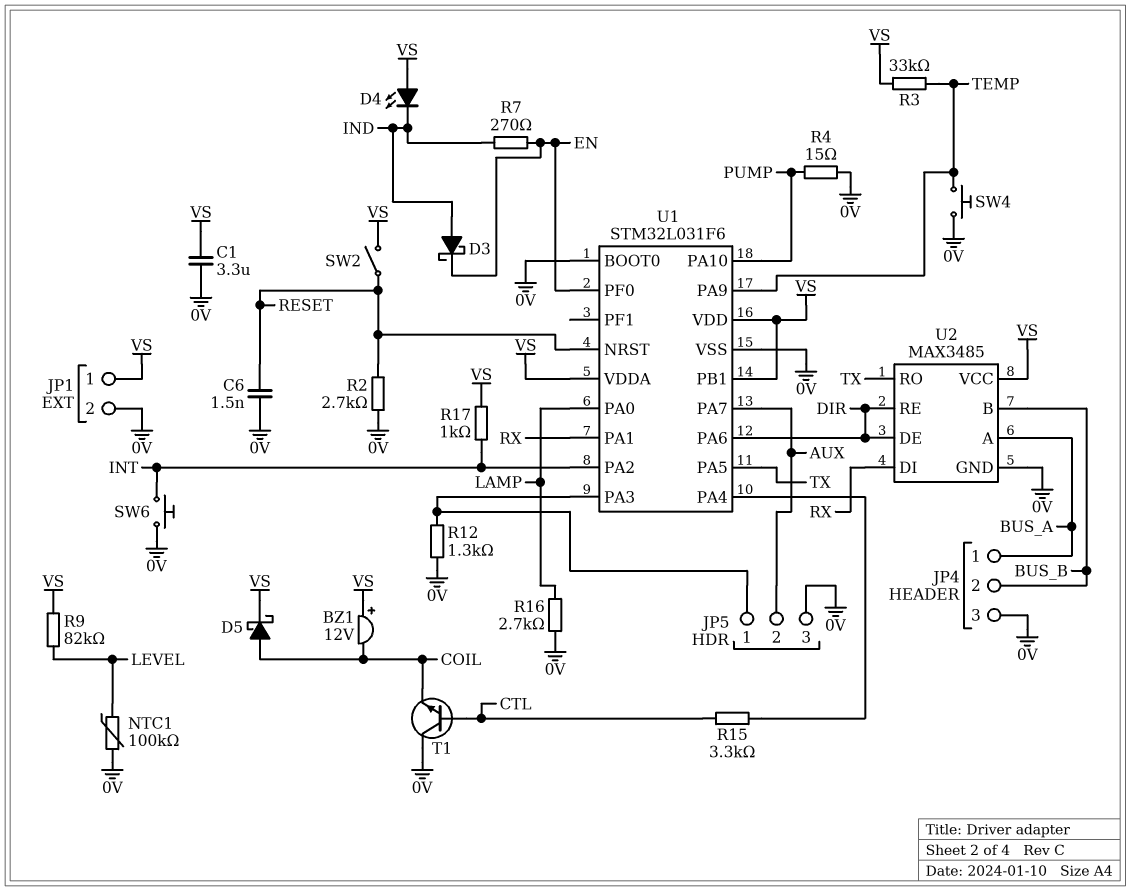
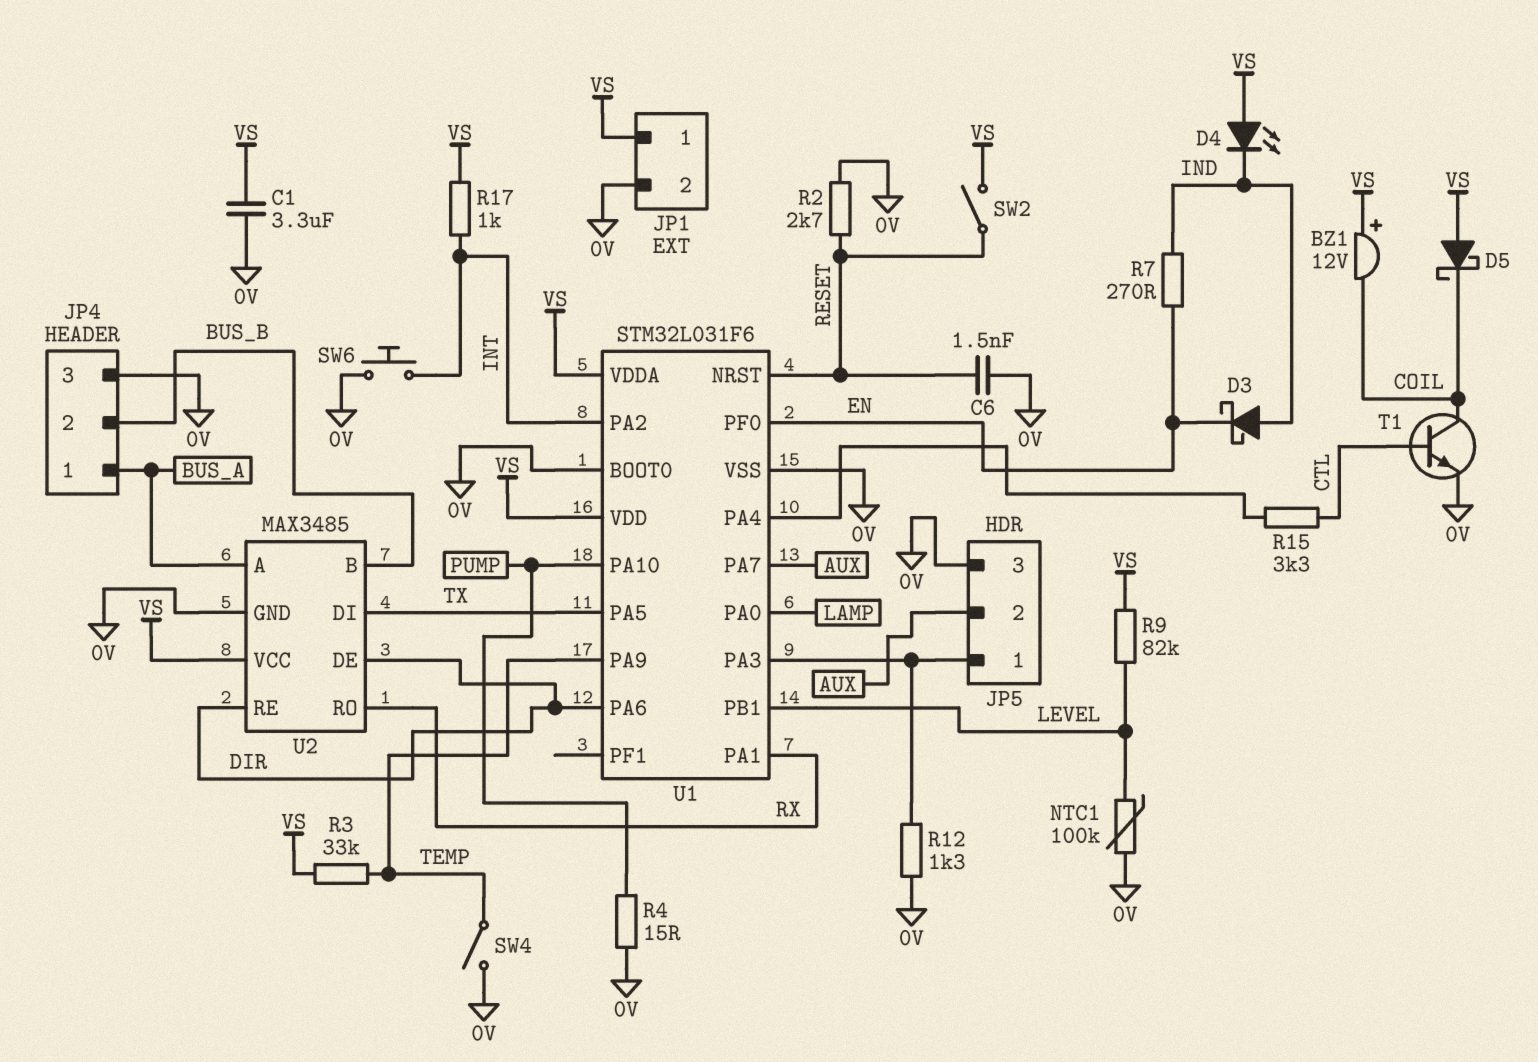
D5: schottky (A COIL, K VS) -> schottky (A VS, K COIL)
R16: 2.7k (0V, LAMP) -> none
SW4: button (0V, TEMP) -> switch (0V, TEMP)
T1: NPN (B CTL, C 0V, E COIL) -> NPN (B CTL, C COIL, E 0V)
U1 pin PB1: VS -> LEVEL
U2 pin DI: RX -> TX
U2 pin RO: TX -> RX

